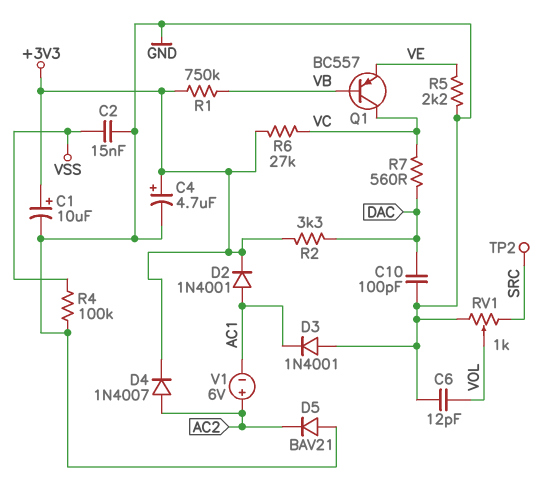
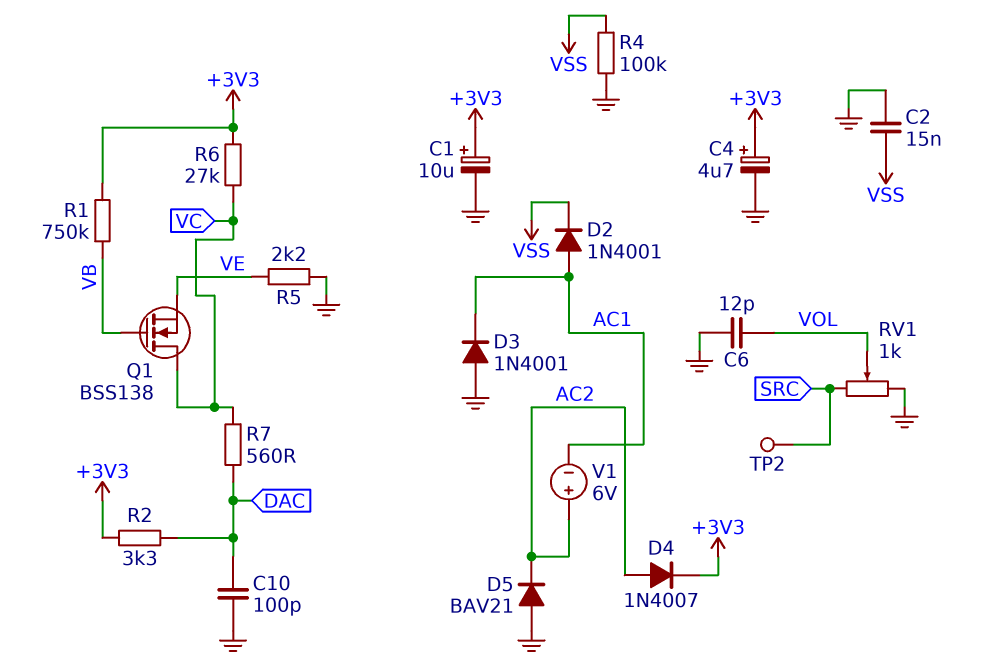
D2: diode 1N4001 (A AC1, K +3V3) -> diode 1N4001 (A AC1, K VSS)
Q1: PNP BC557 (B VB, C VC, E VE) -> NMOS BSS138 (G VB, D VC, S VE)

